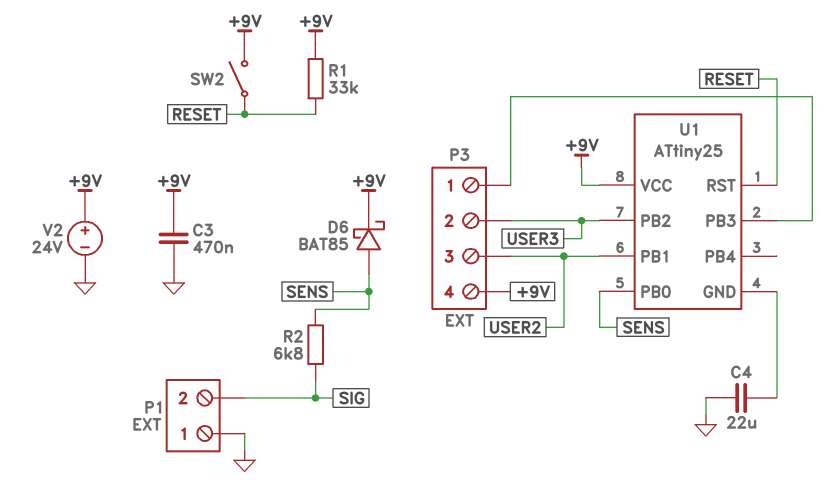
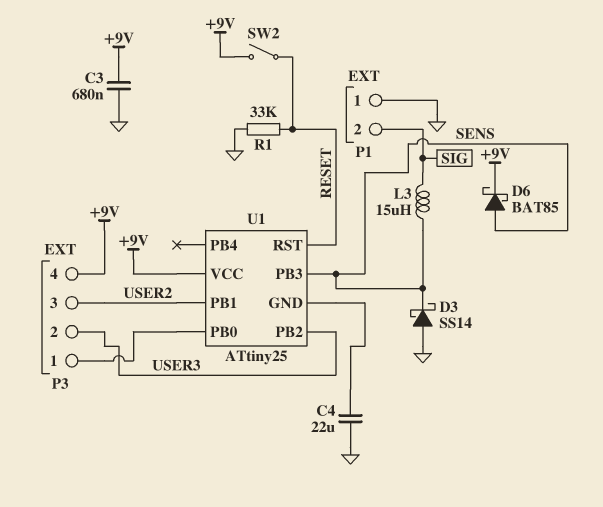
C3: 470nF (+9V, GND) -> 680nF (+9V, GND)
D3: none -> schottky SS14 (A GND, K SENS)
L3: none -> 15uH (SENS, SIG)
R1: 33k (+9V, RESET) -> 33k (GND, RESET)
R2: 6.8k (SENS, SIG) -> none
U1 pin PB0: SENS -> P3/1
U1 pin PB3: P3/1 -> SENS
V2: 24V (plus +9V, minus GND) -> none

